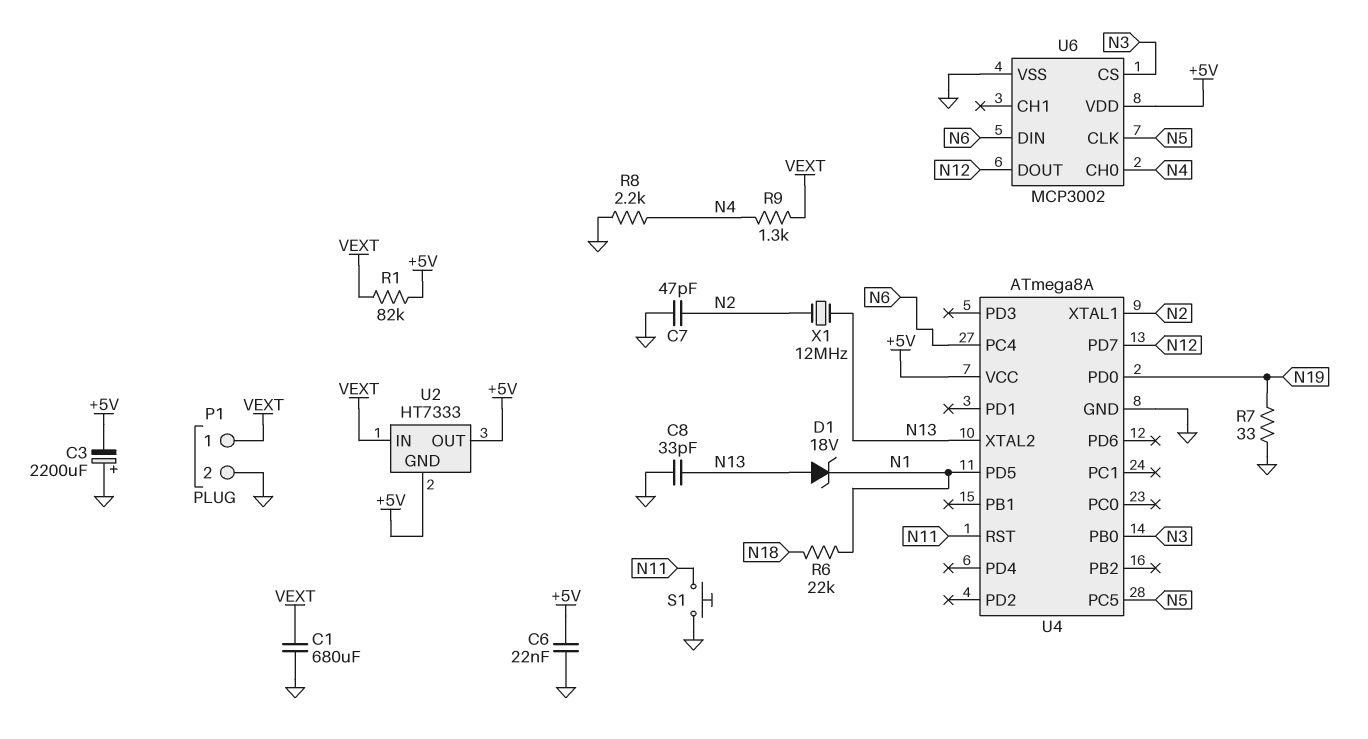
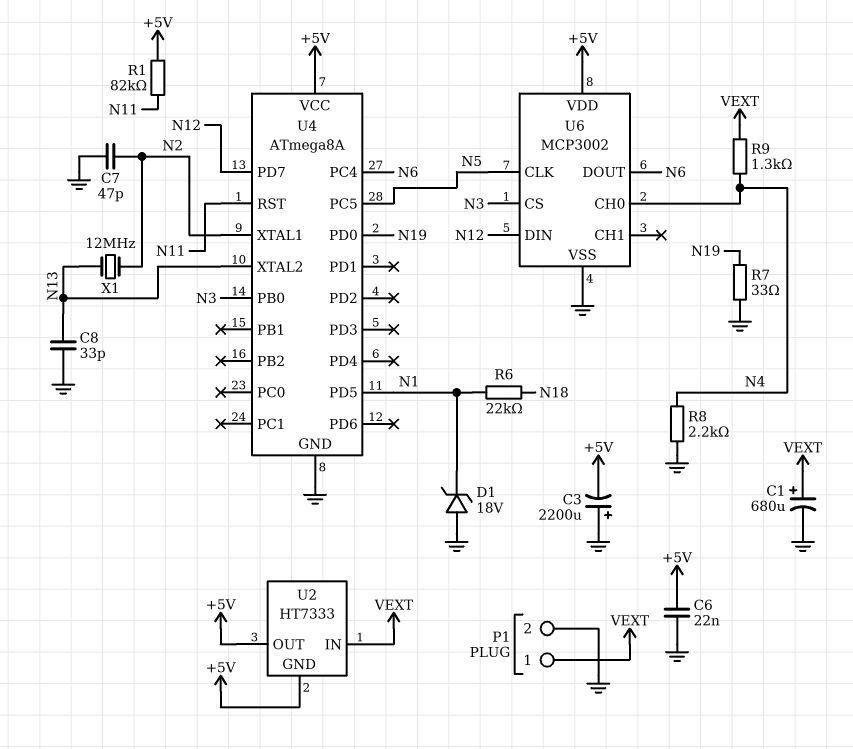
C1: 680uF (GND, VEXT) -> 680uF (plus VEXT, minus GND)
D1: zener 18V (A N13, K N1) -> zener 18V (A GND, K N1)
R1: 82k (+5V, VEXT) -> 82k (+5V, N11)
S1: button (GND, N11) -> none
U6 pin DIN: N6 -> N12
U6 pin DOUT: N12 -> N6

